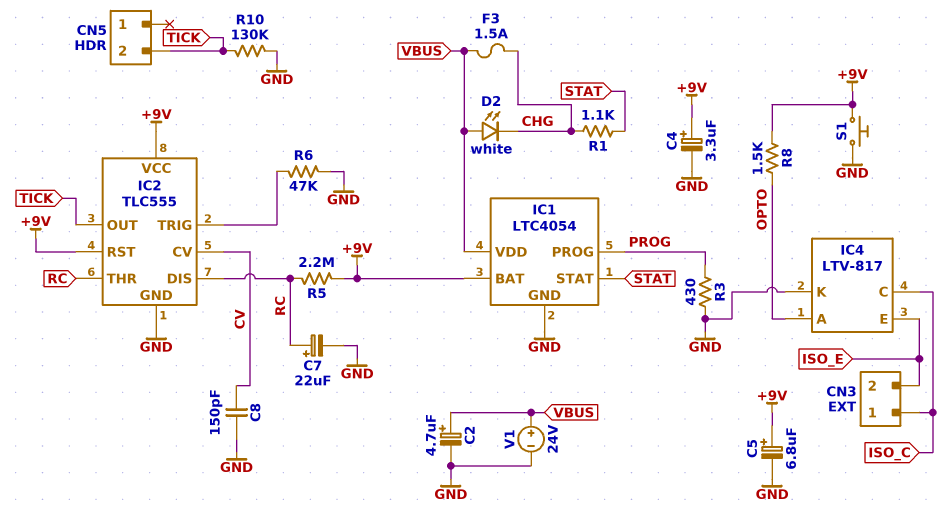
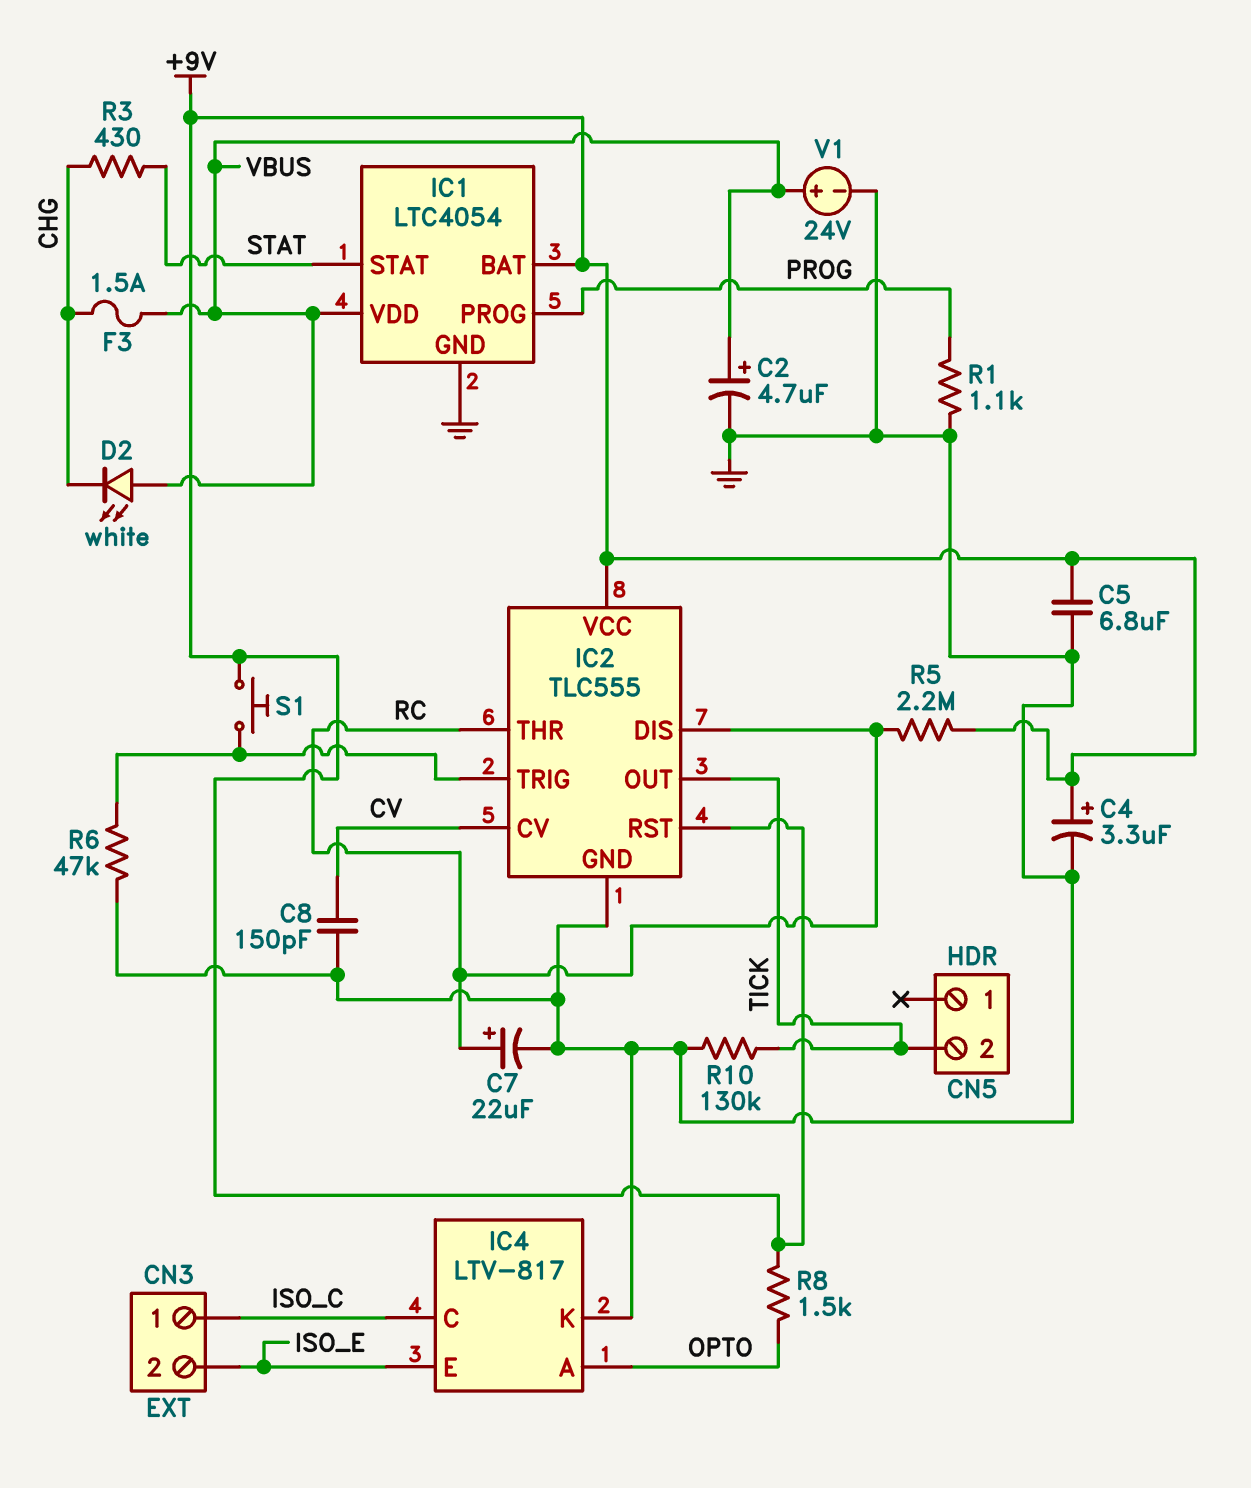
C5: 6.8uF (plus +9V, minus GND) -> 6.8uF (+9V, GND)
R1: 1.1k (CHG, STAT) -> 1.1k (GND, PROG)
R3: 430 (GND, PROG) -> 430 (CHG, STAT)
S1: button (+9V, GND) -> button (+9V, IC2/TRIG)

